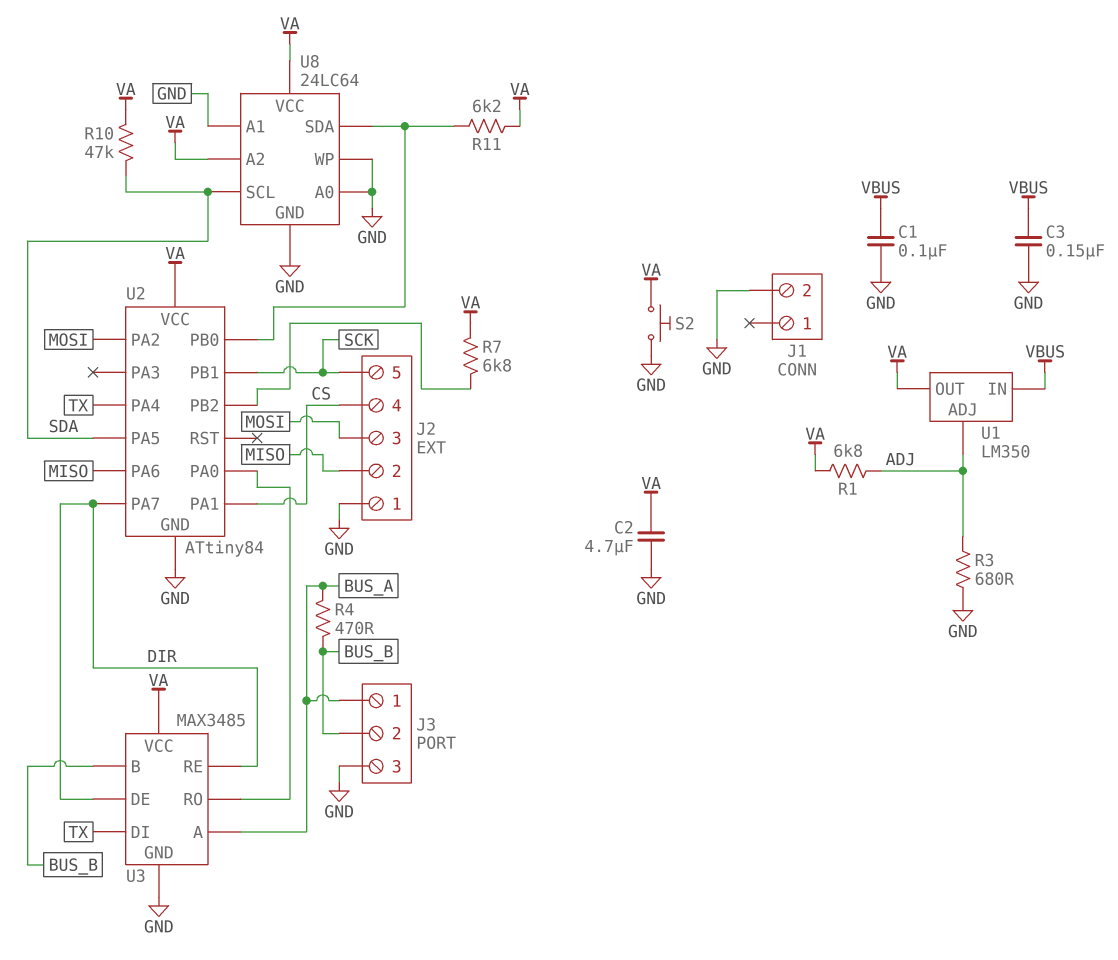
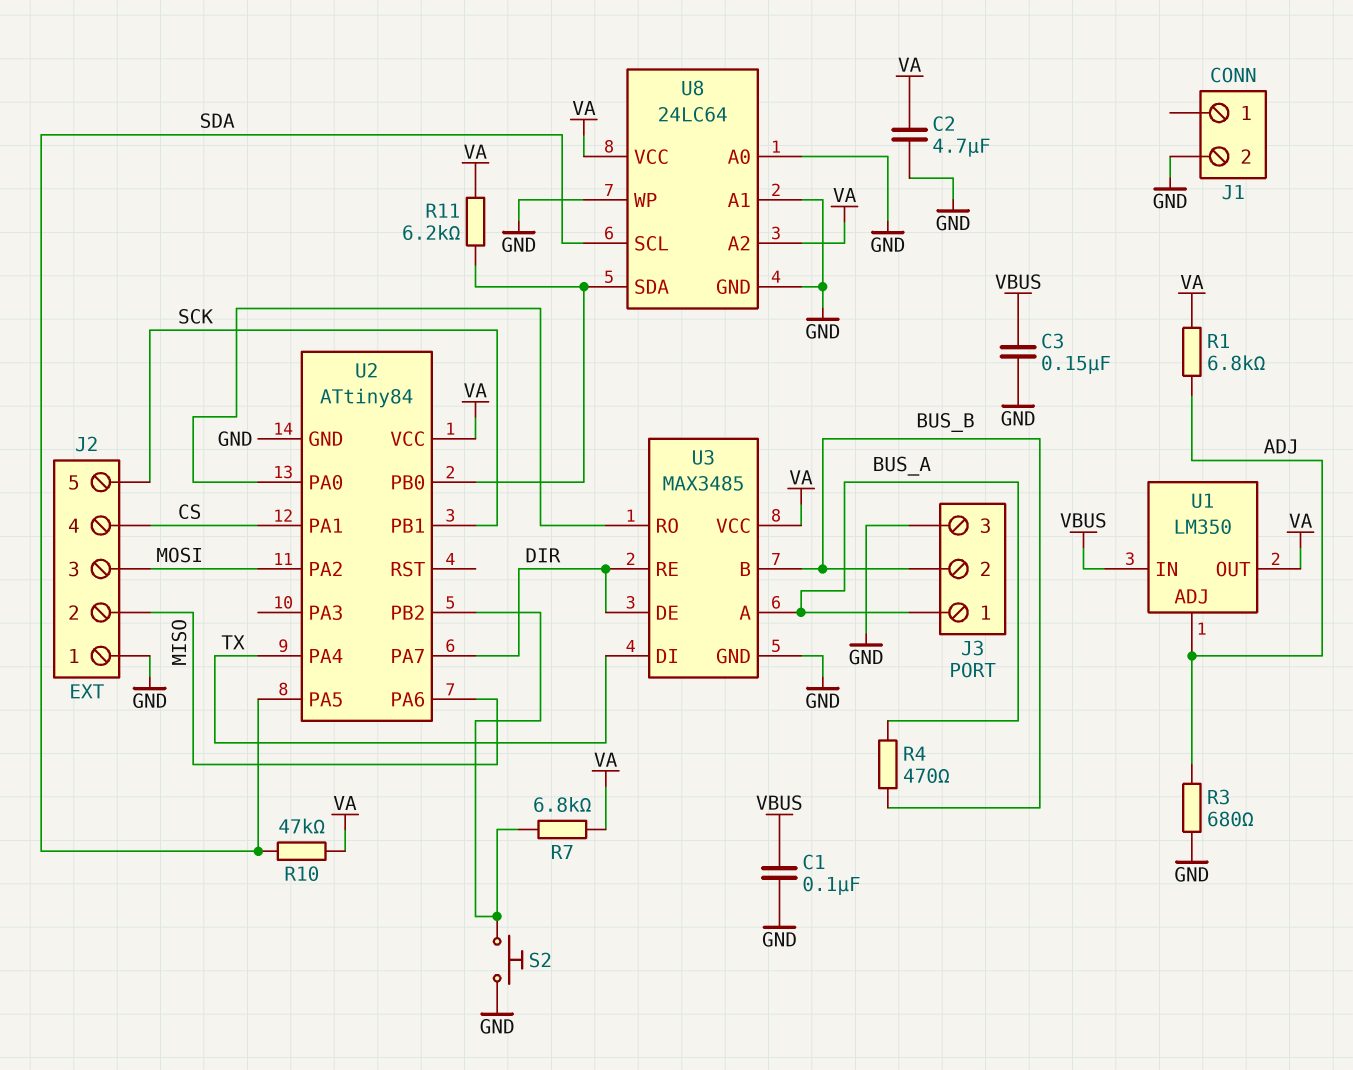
S2: button (GND, VA) -> button (GND, U2/PB2)

